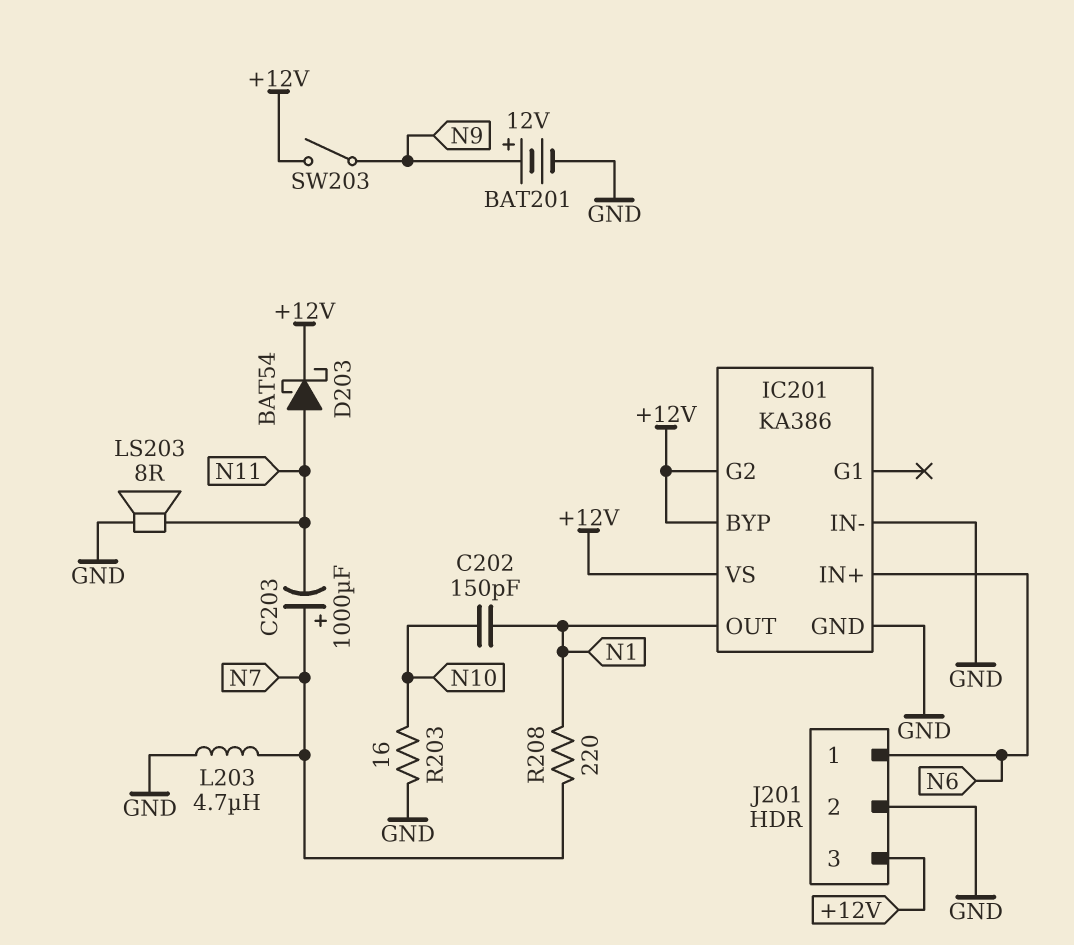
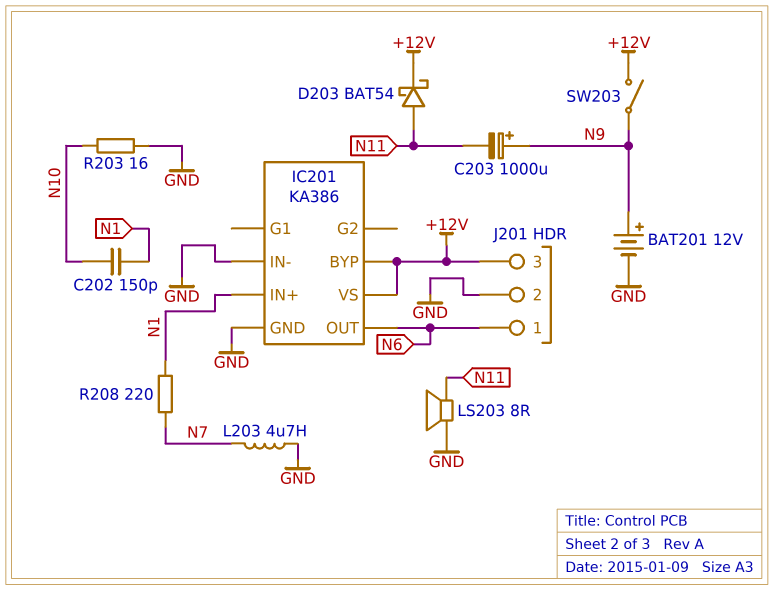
C203: 1000uF (plus N7, minus N11) -> 1000uF (plus N9, minus N11)
IC201 pin G2: +12V -> none
IC201 pin IN+: N6 -> N1
IC201 pin OUT: N1 -> N6

